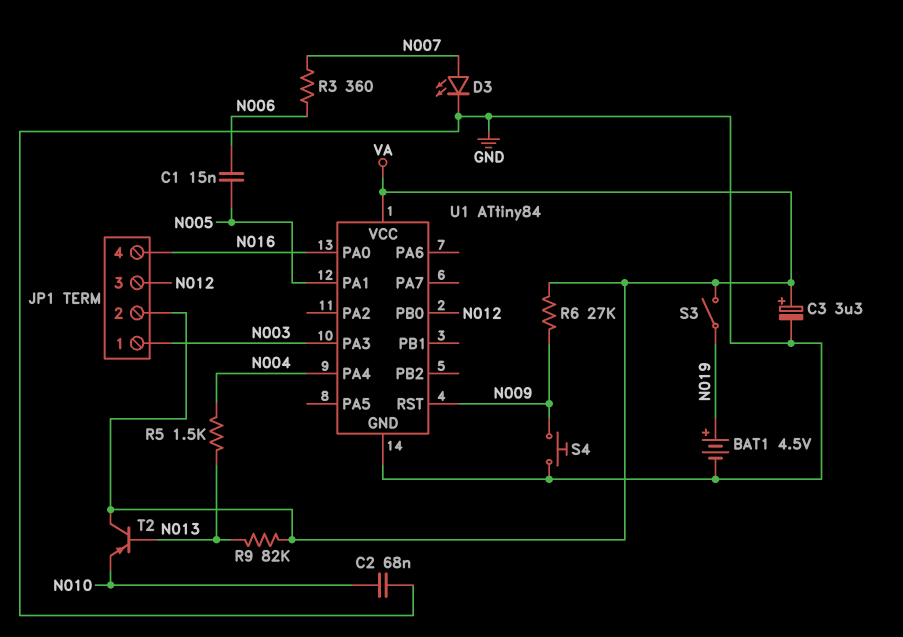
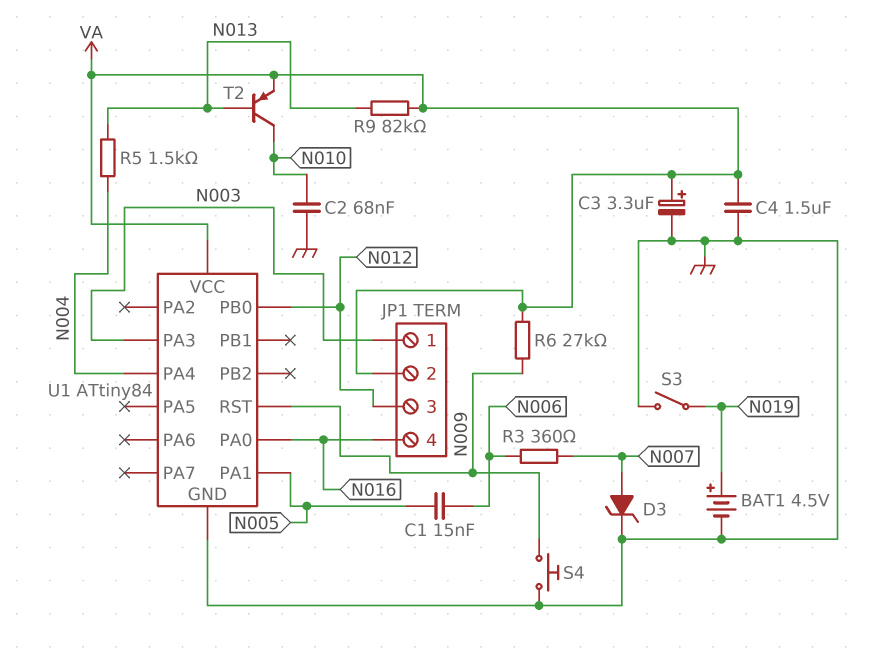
C4: none -> 1.5uF (GND, VA)
D3: LED (A N007, K GND) -> zener (A N007, K GND)
S3: switch (N019, VA) -> switch (GND, N019)
T2: PNP (B N013, C VA, E N010) -> PNP (B N013, C N010, E VA)

